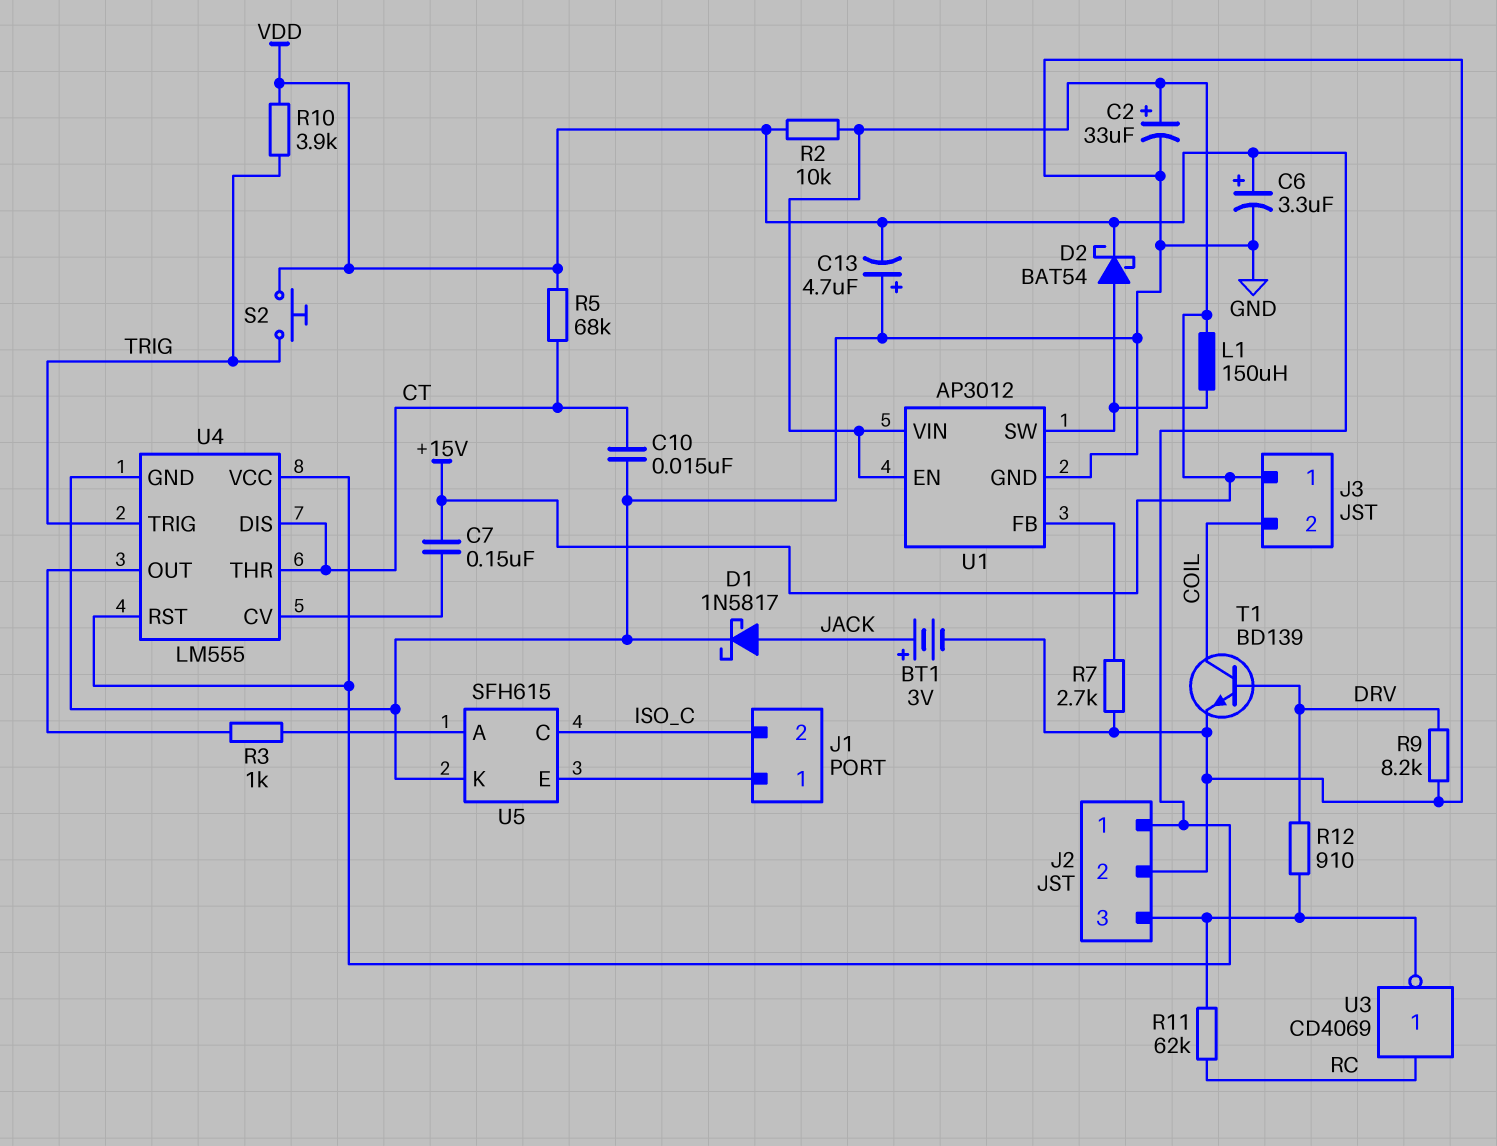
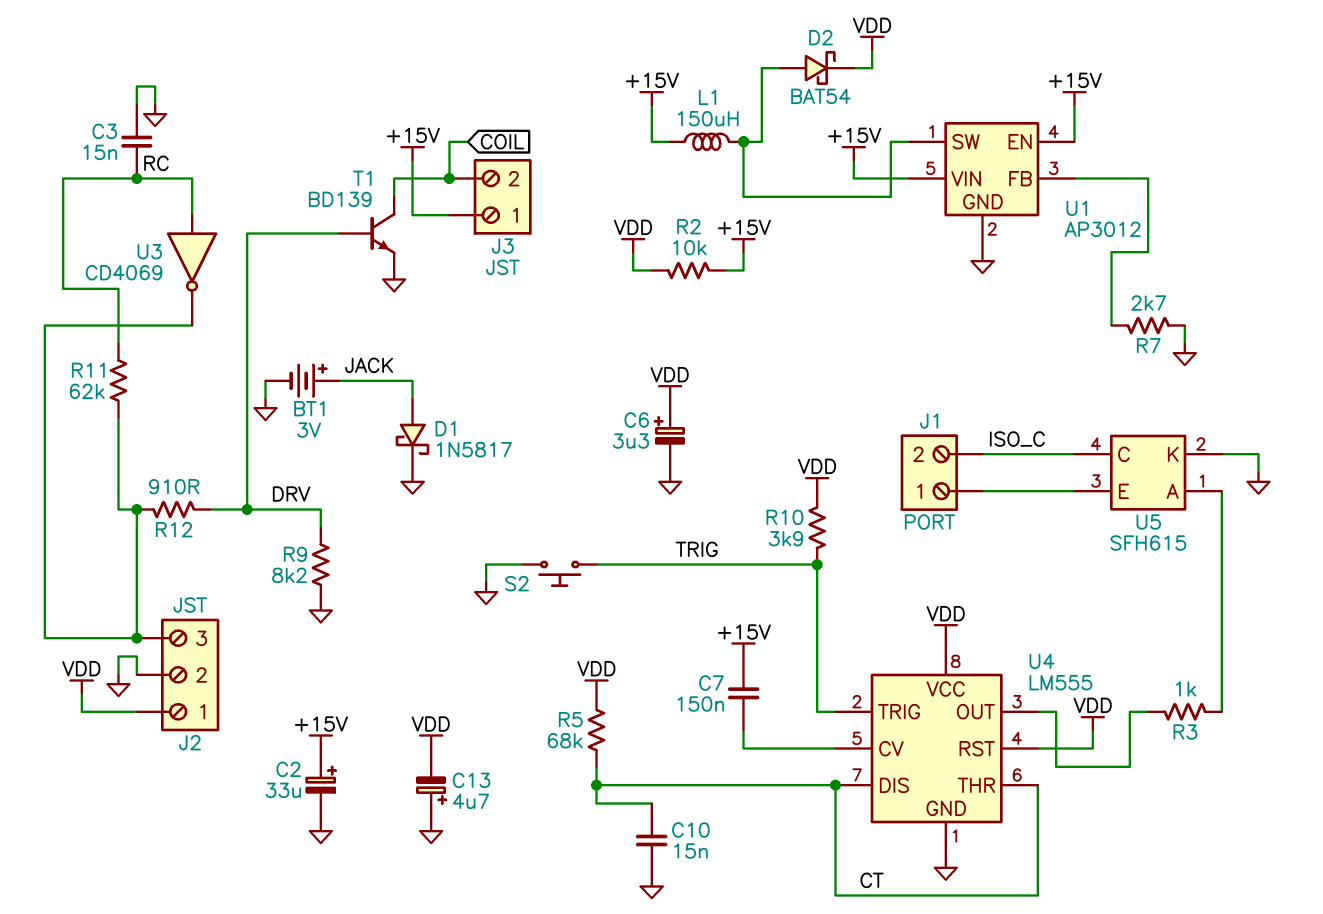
C3: none -> 15nF (GND, RC)
S2: button (TRIG, VDD) -> button (GND, TRIG)

